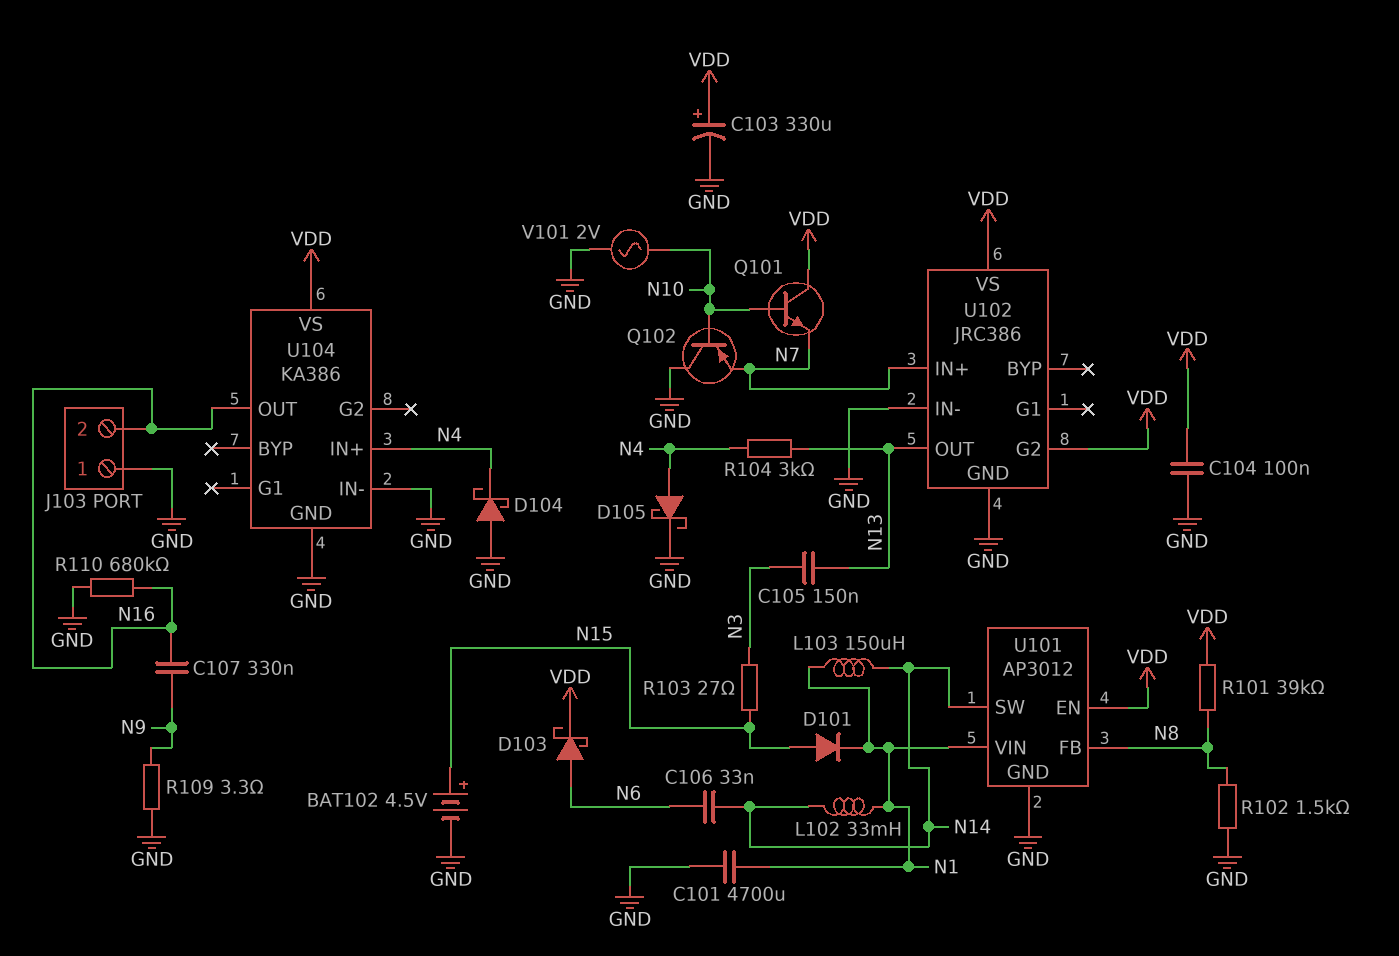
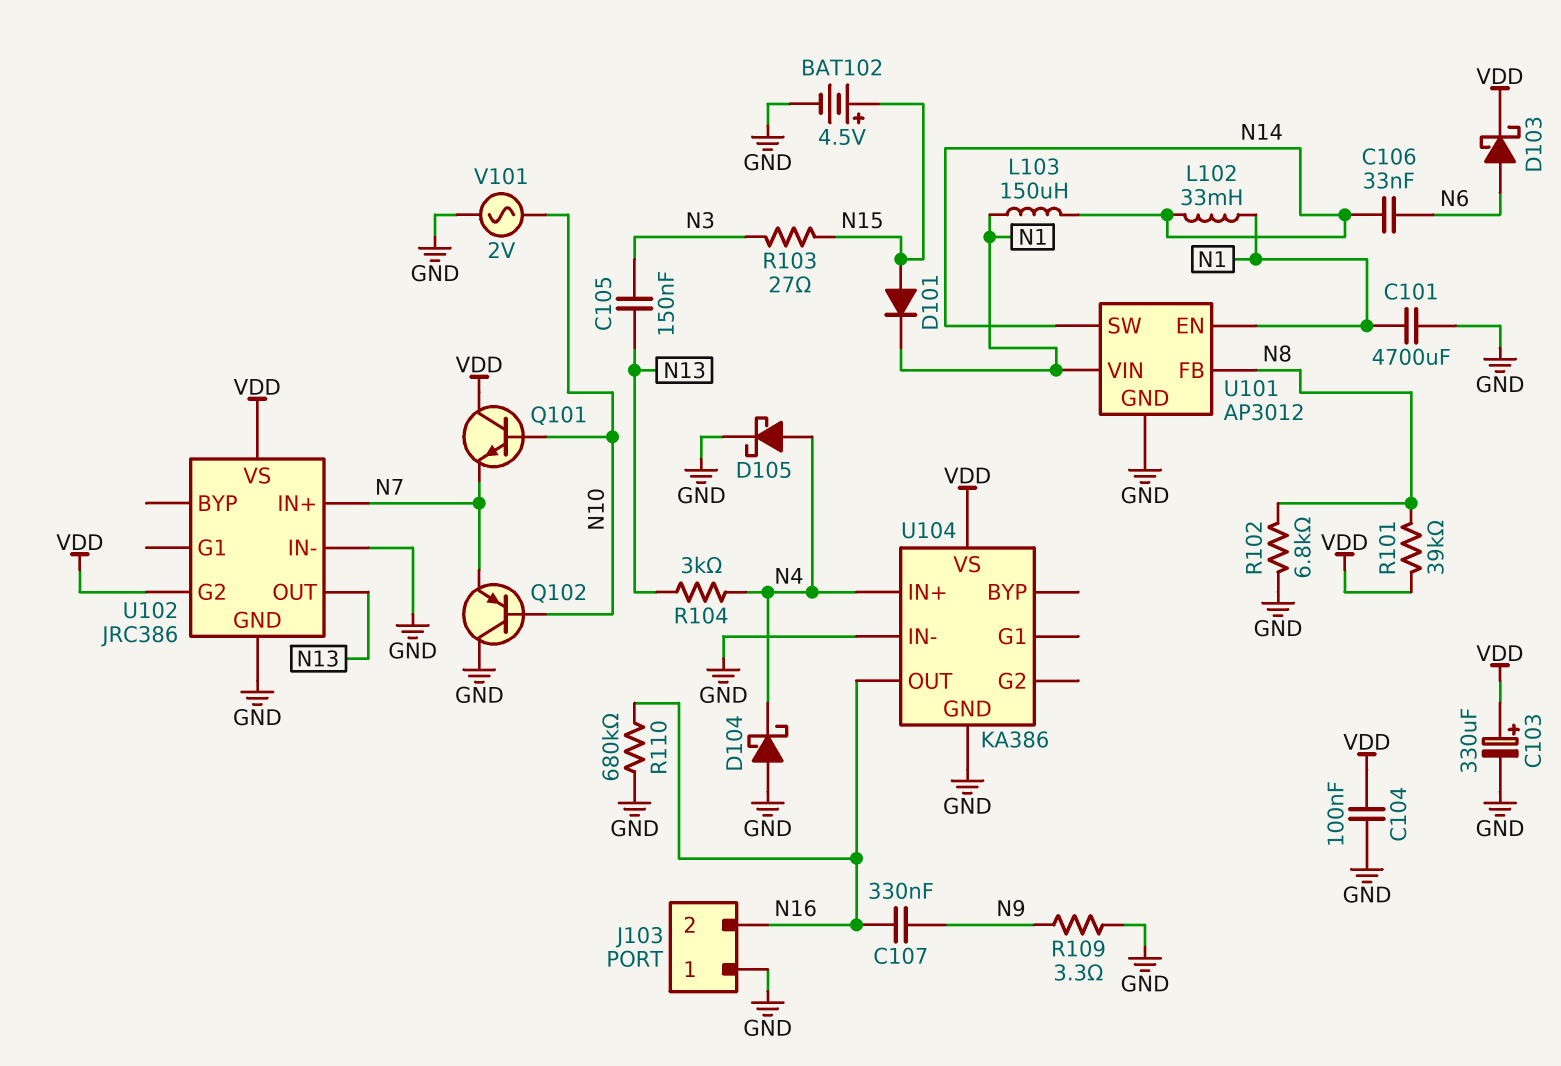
R102: 1.5k (GND, N8) -> 6.8k (GND, N8)
U101 pin EN: VDD -> N1

